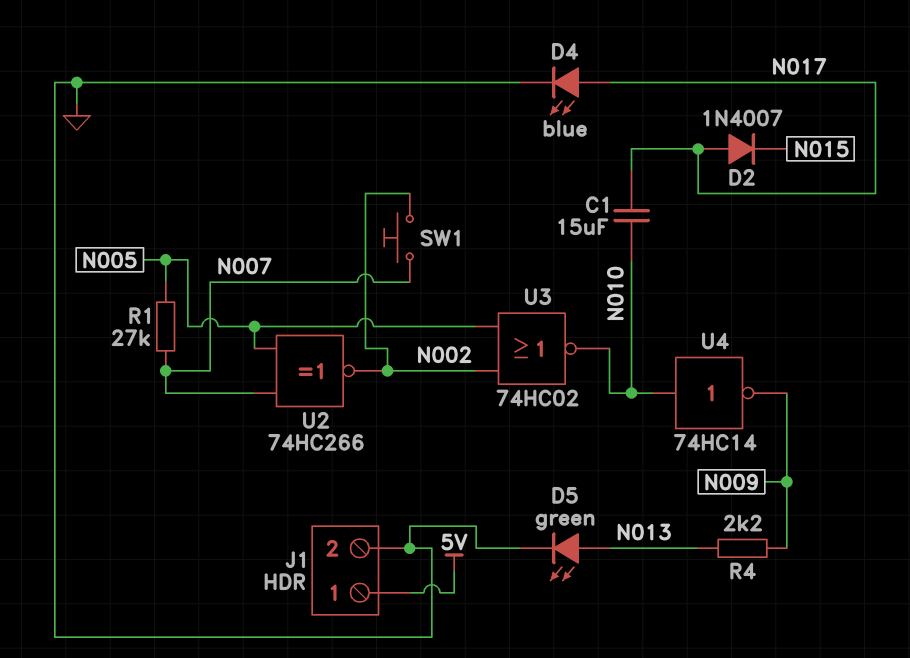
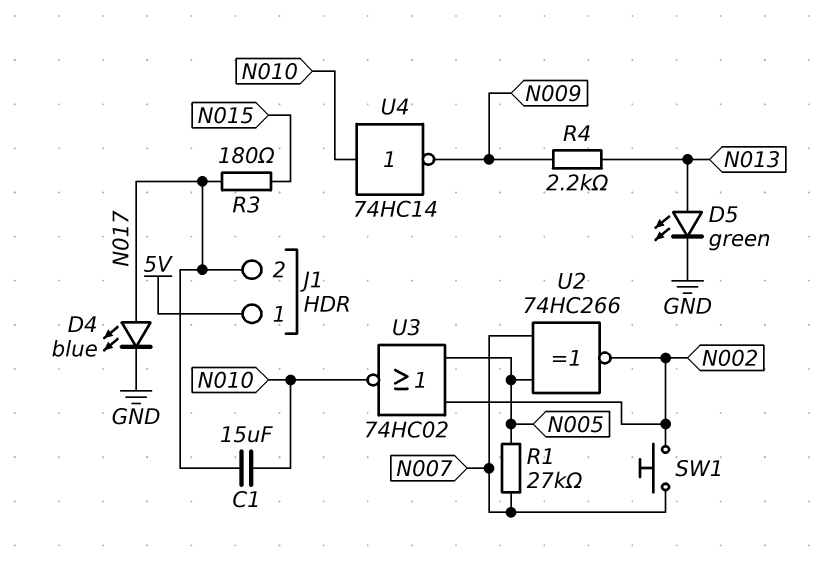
D2: diode 1N4007 (A N017, K N015) -> none
J1 pin 2: GND -> N017
R3: none -> 180 (N015, N017)

